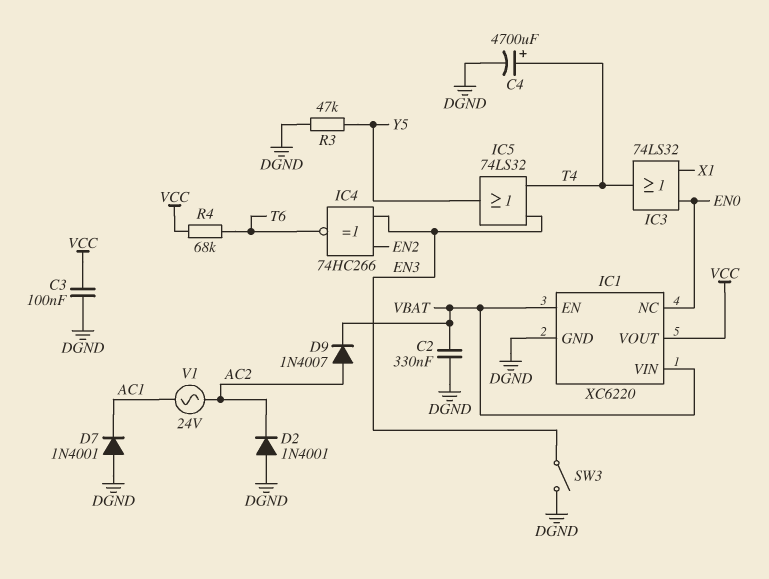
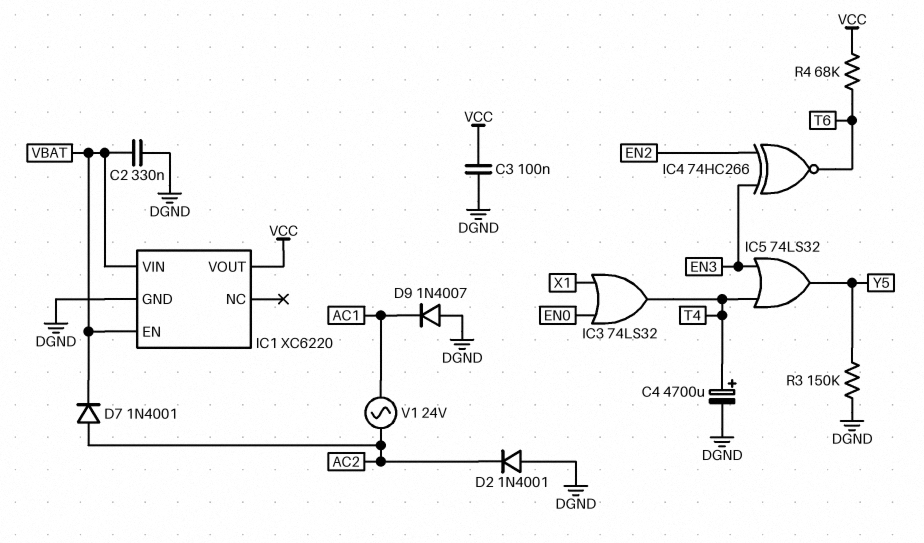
D7: diode 1N4001 (A DGND, K AC1) -> diode 1N4001 (A AC2, K VBAT)
D9: diode 1N4007 (A AC2, K VBAT) -> diode 1N4007 (A DGND, K AC1)
IC1 pin NC: EN0 -> none
R3: 47k (DGND, Y5) -> 150k (DGND, Y5)
SW3: switch (DGND, EN3) -> none

